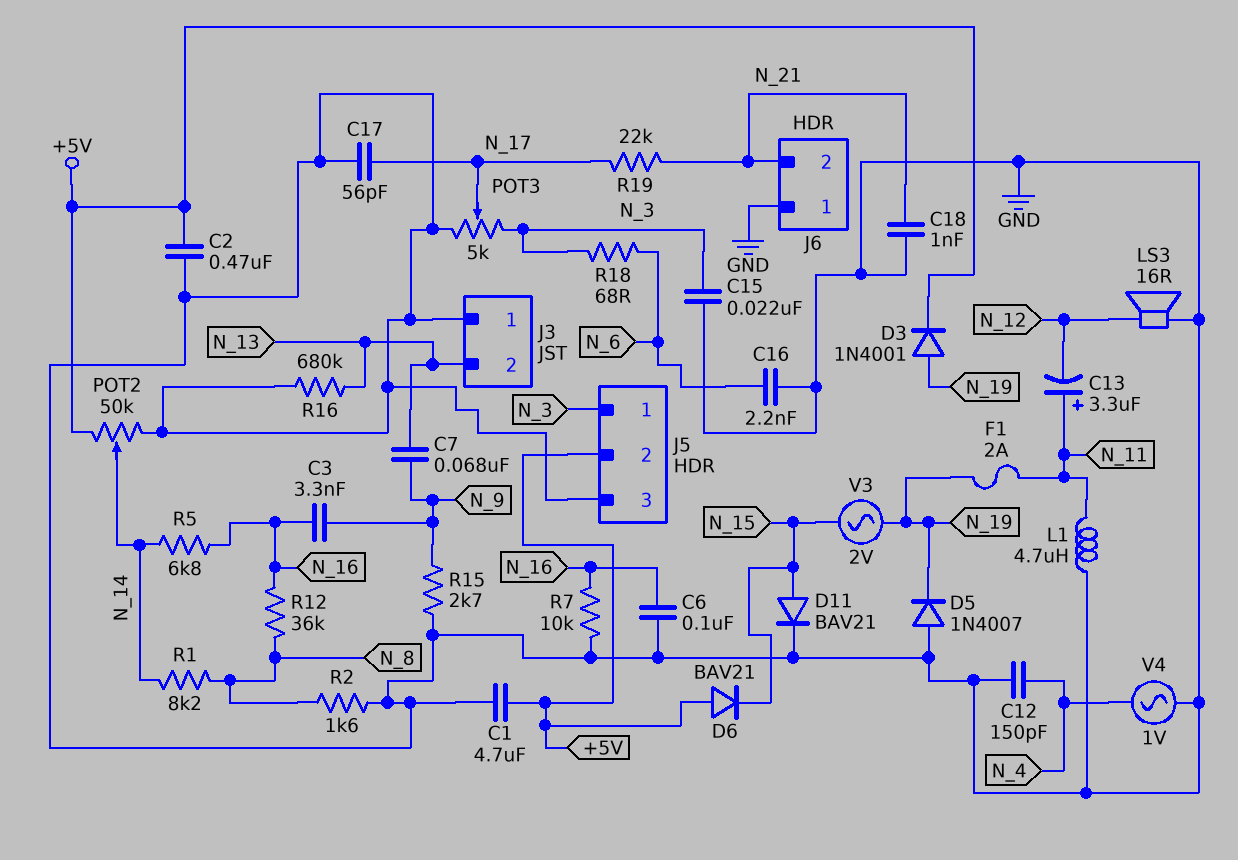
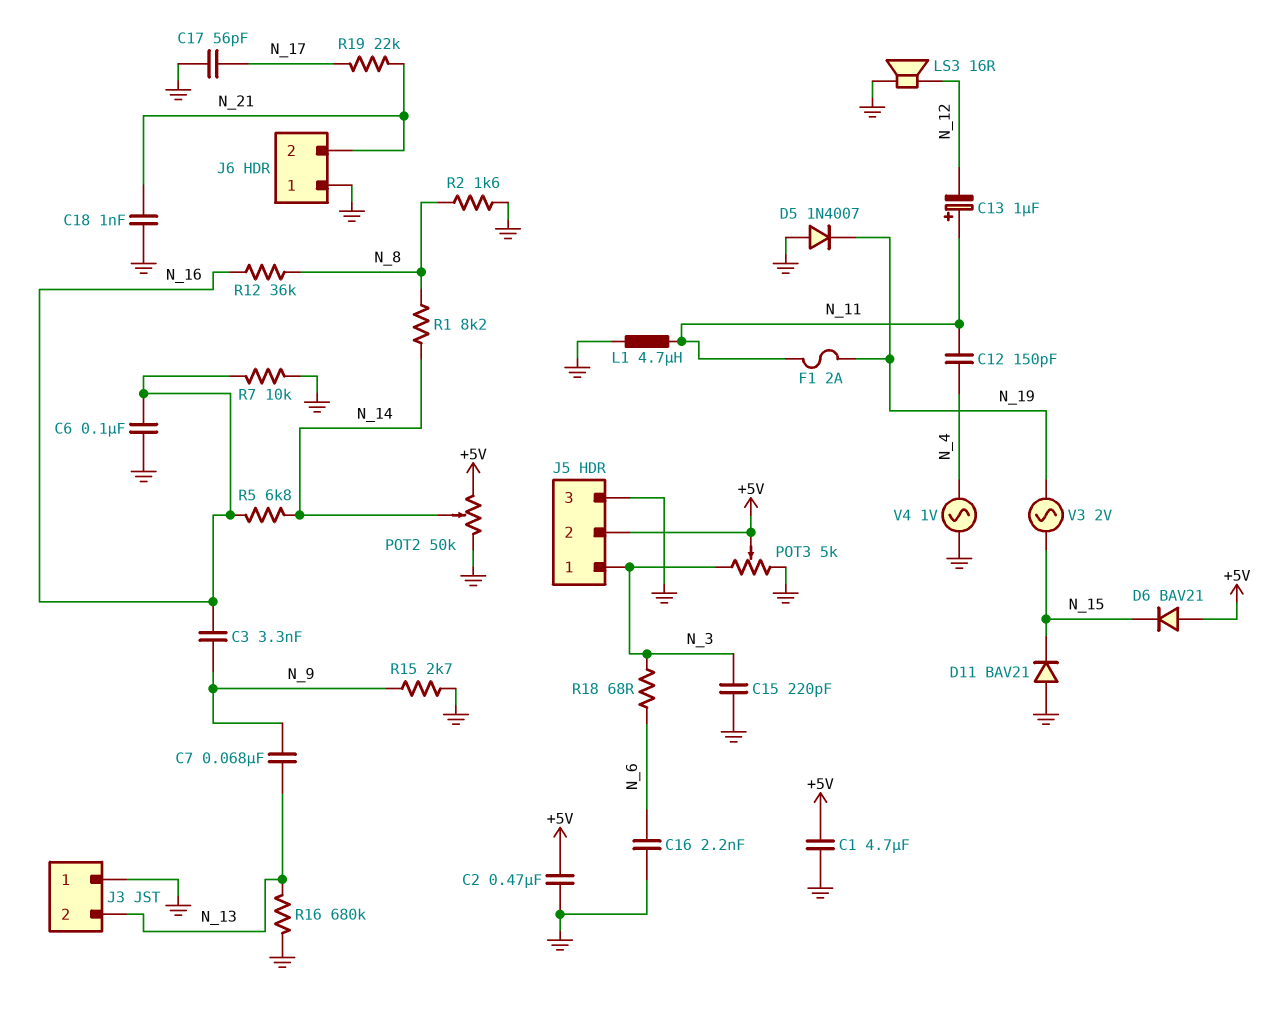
C12: 150pF (GND, N_4) -> 150pF (N_4, N_11)
C13: 3.3uF (plus N_11, minus N_12) -> 1uF (plus N_11, minus N_12)
C15: 22nF (GND, N_3) -> 220pF (GND, N_3)
D3: diode 1N4001 (A N_19, K +5V) -> none
D11: diode BAV21 (A N_15, K GND) -> diode BAV21 (A GND, K N_15)
POT3: 5k (GND, N_3, wiper N_17) -> 5k (GND, N_3, wiper +5V)

